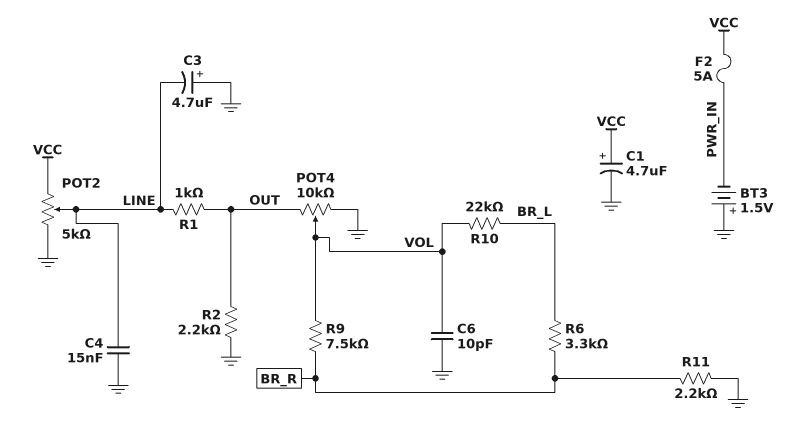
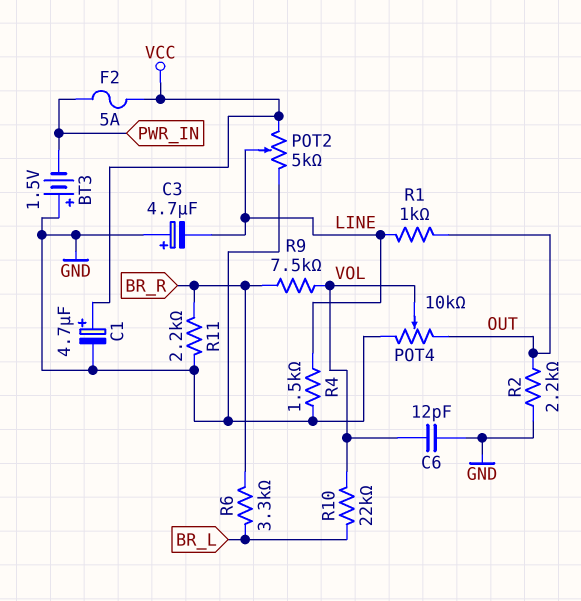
C4: 15nF (GND, LINE) -> none
C6: 10pF (GND, VOL) -> 12pF (GND, VOL)
R4: none -> 1.5k (GND, LINE)

